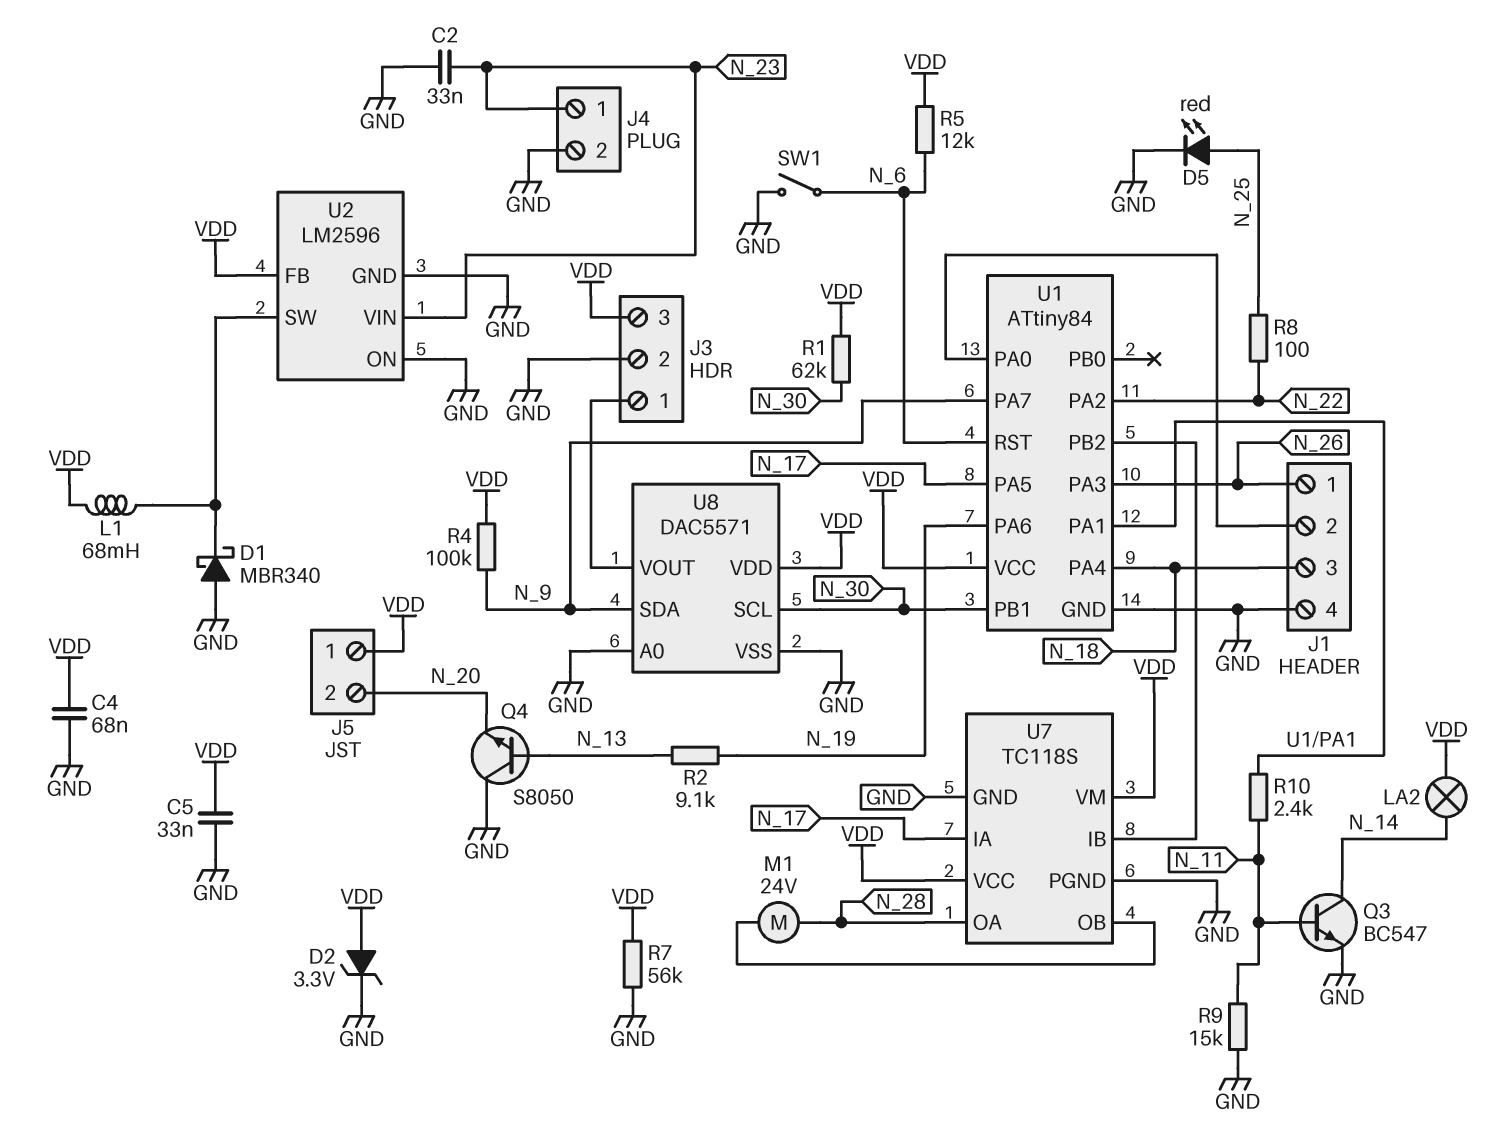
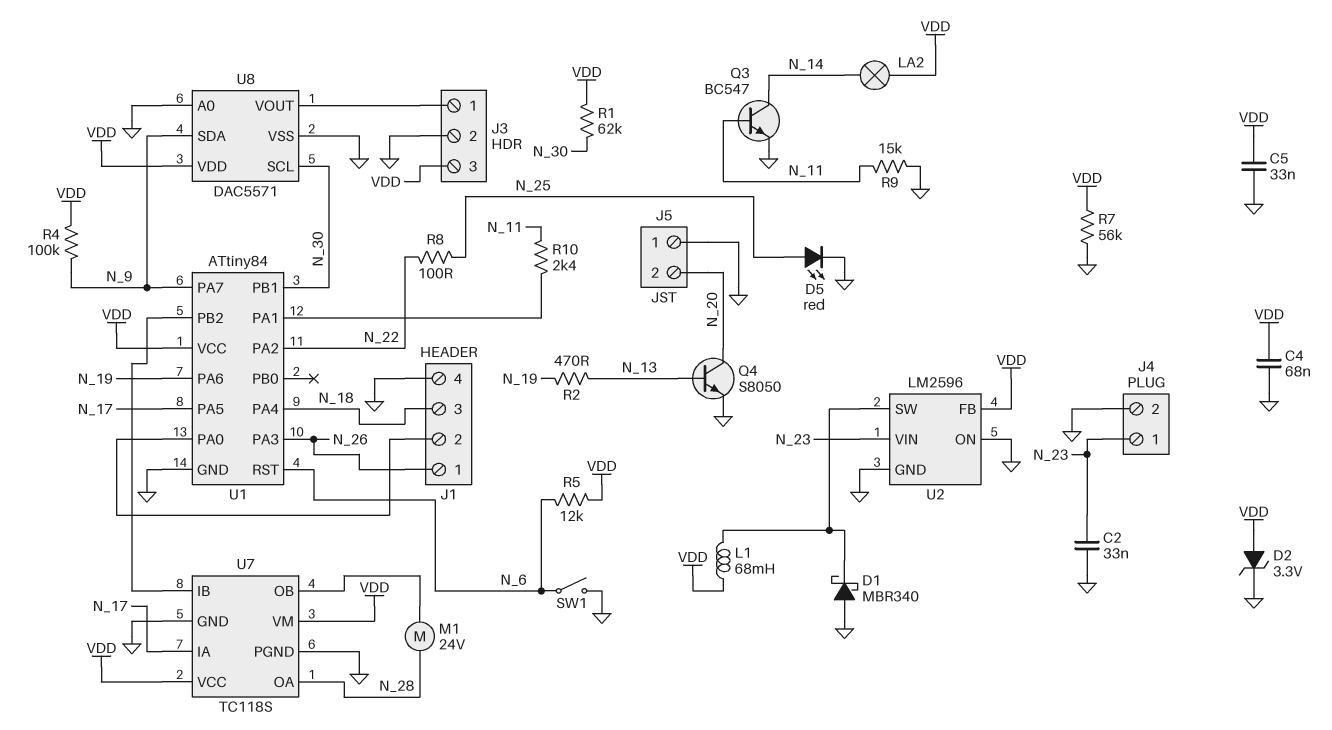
J5 pin 1: VDD -> GND
Q4: NPN S8050 (B N_13, C GND, E N_20) -> NPN S8050 (B N_13, C N_20, E GND)
R2: 9.1k (N_13, N_19) -> 470 (N_13, N_19)

